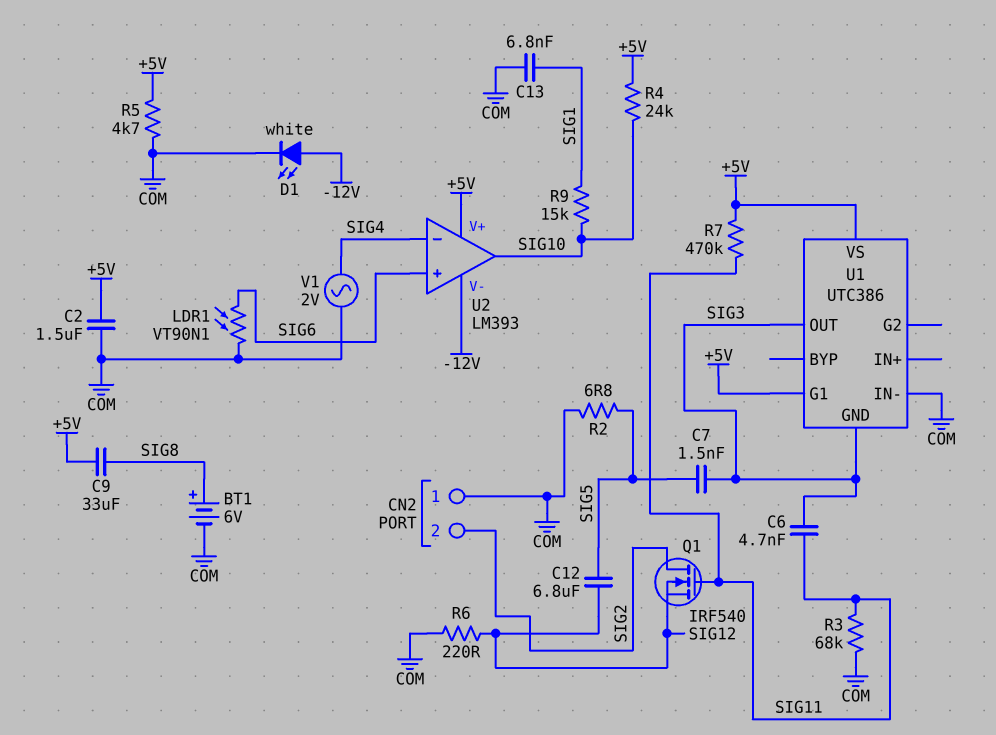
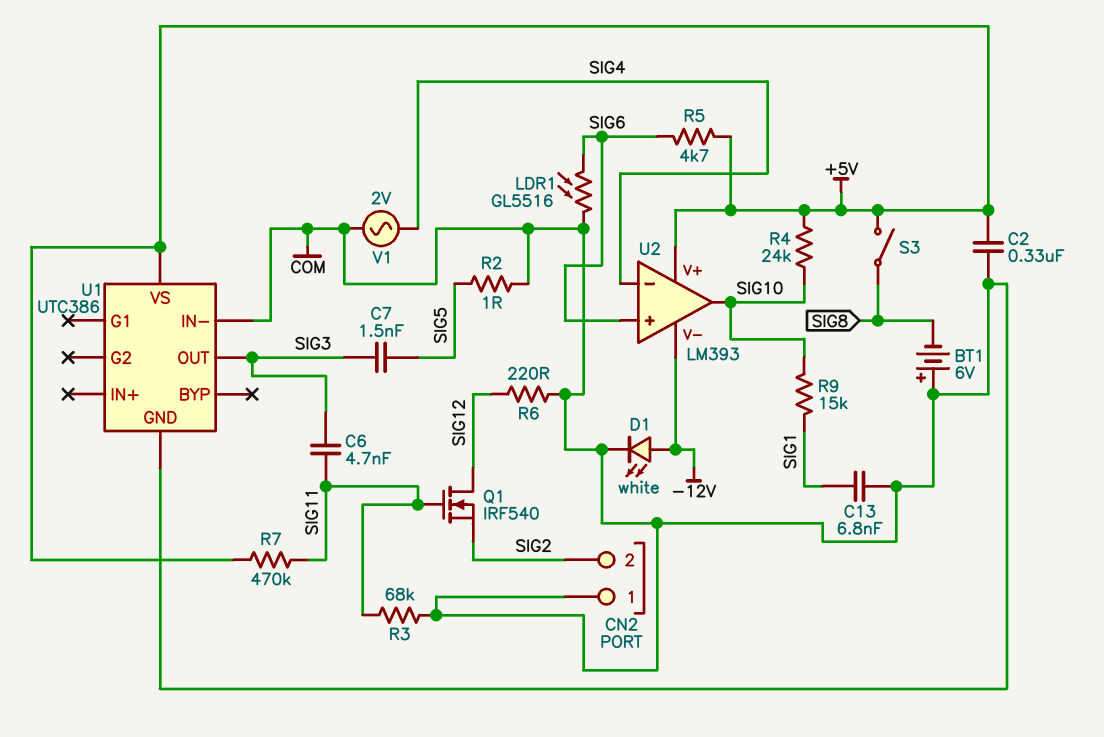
BT1: 6V (plus SIG8, minus COM) -> 6V (plus COM, minus SIG8)
C2: 1.5uF (+5V, COM) -> 330nF (+5V, COM)
C9: 33uF (+5V, SIG8) -> none
C12: 6.8uF (SIG5, SIG12) -> none
LDR1: VT90N1 (COM, SIG6) -> GL5516 (COM, SIG6)
Q1: NMOS IRF540 (G SIG11, D SIG2, S SIG12) -> NMOS IRF540 (G SIG11, D SIG12, S SIG2)
R2: 6.8 (COM, SIG5) -> 1 (COM, SIG5)
R5: 4.7k (+5V, COM) -> 4.7k (+5V, SIG6)
S3: none -> switch (+5V, SIG8)
U1 pin G1: +5V -> none
U1 pin GND: SIG3 -> COM

